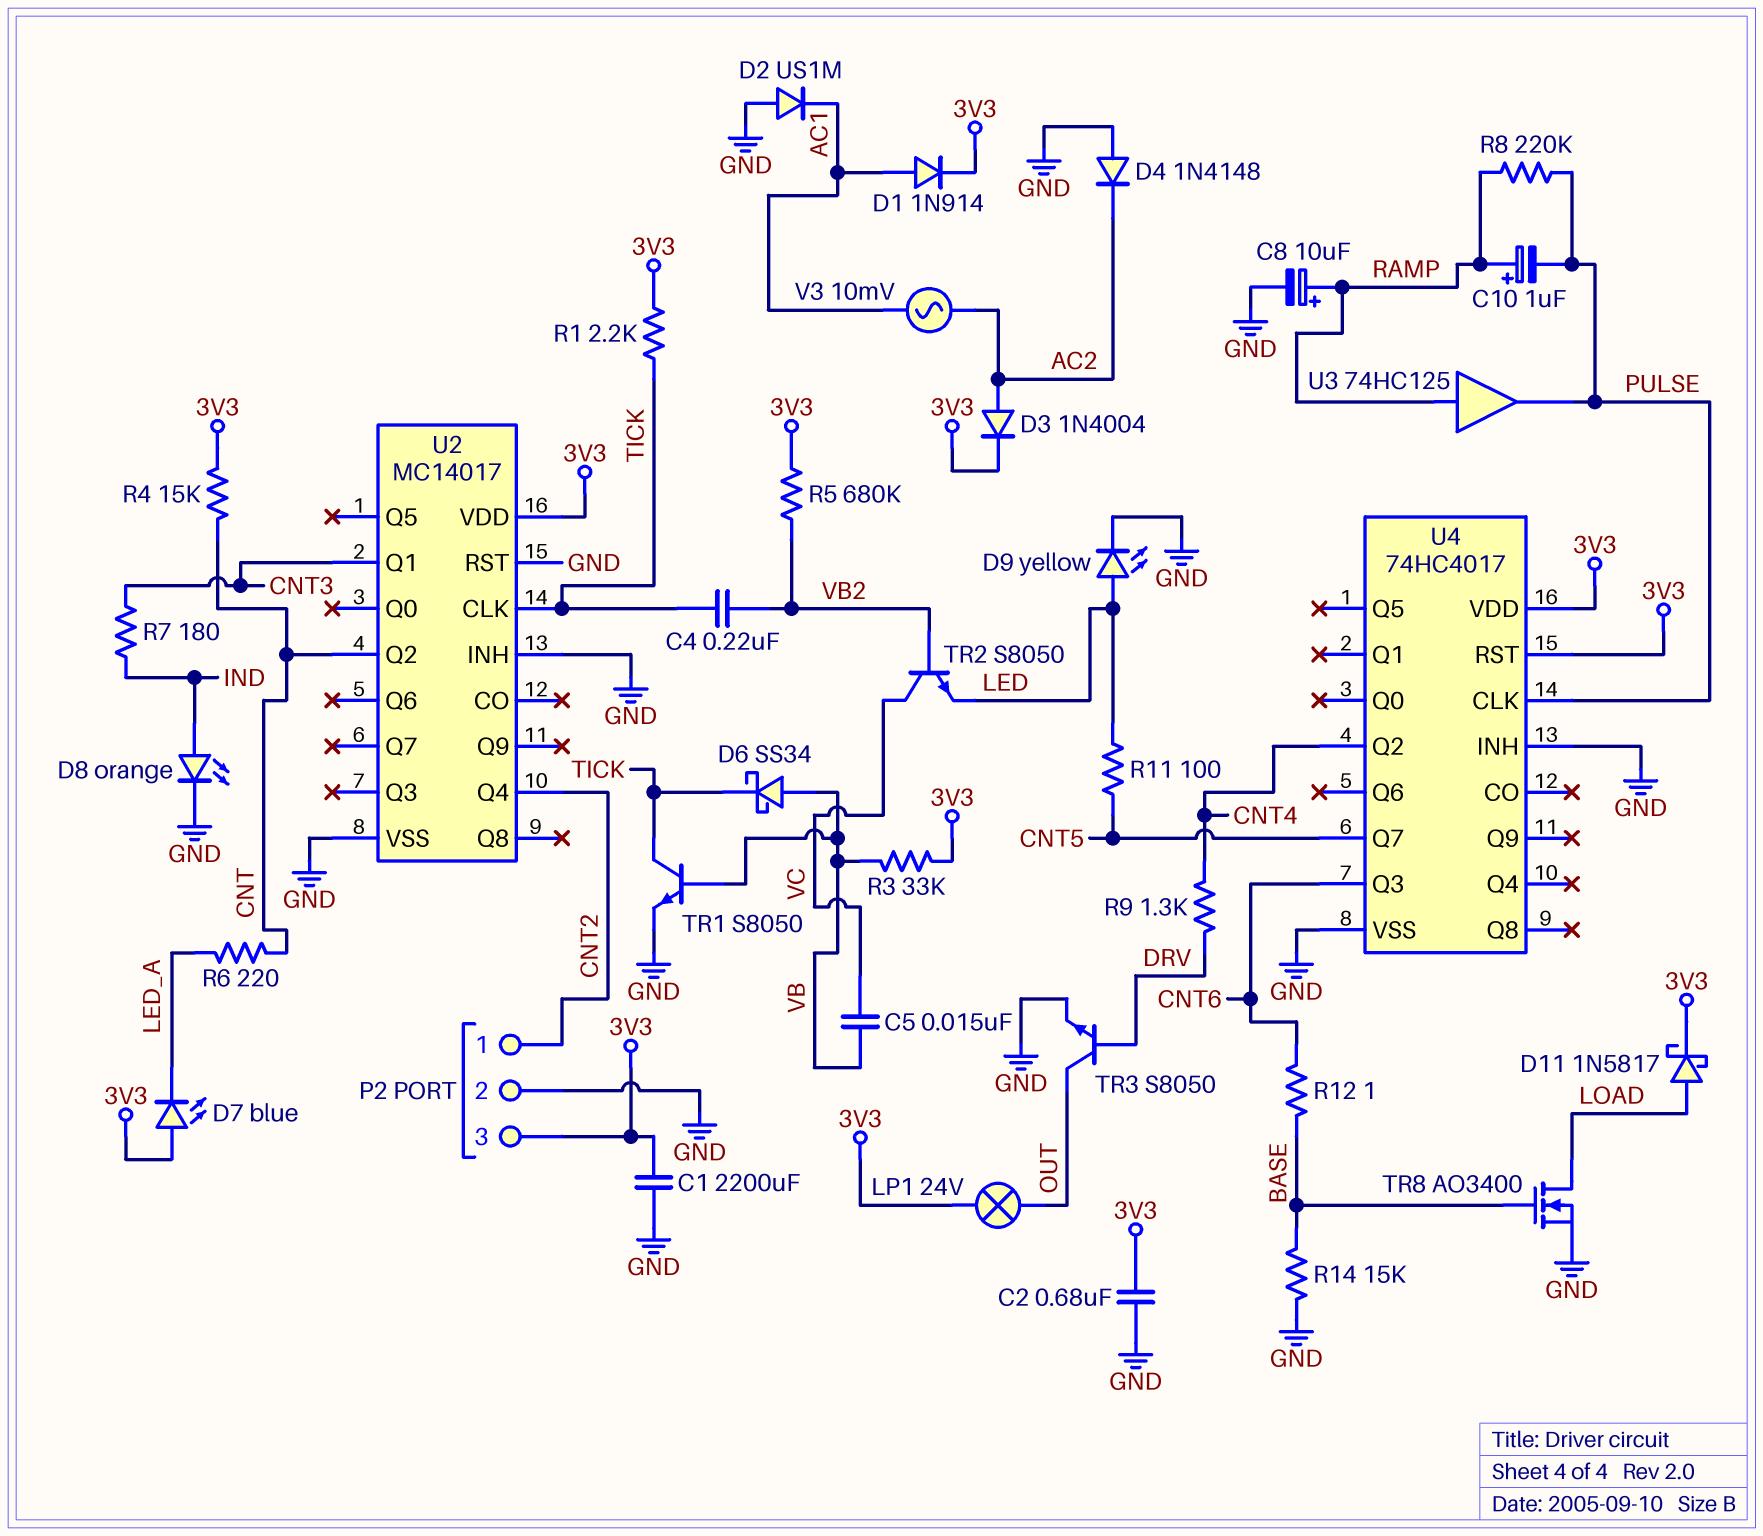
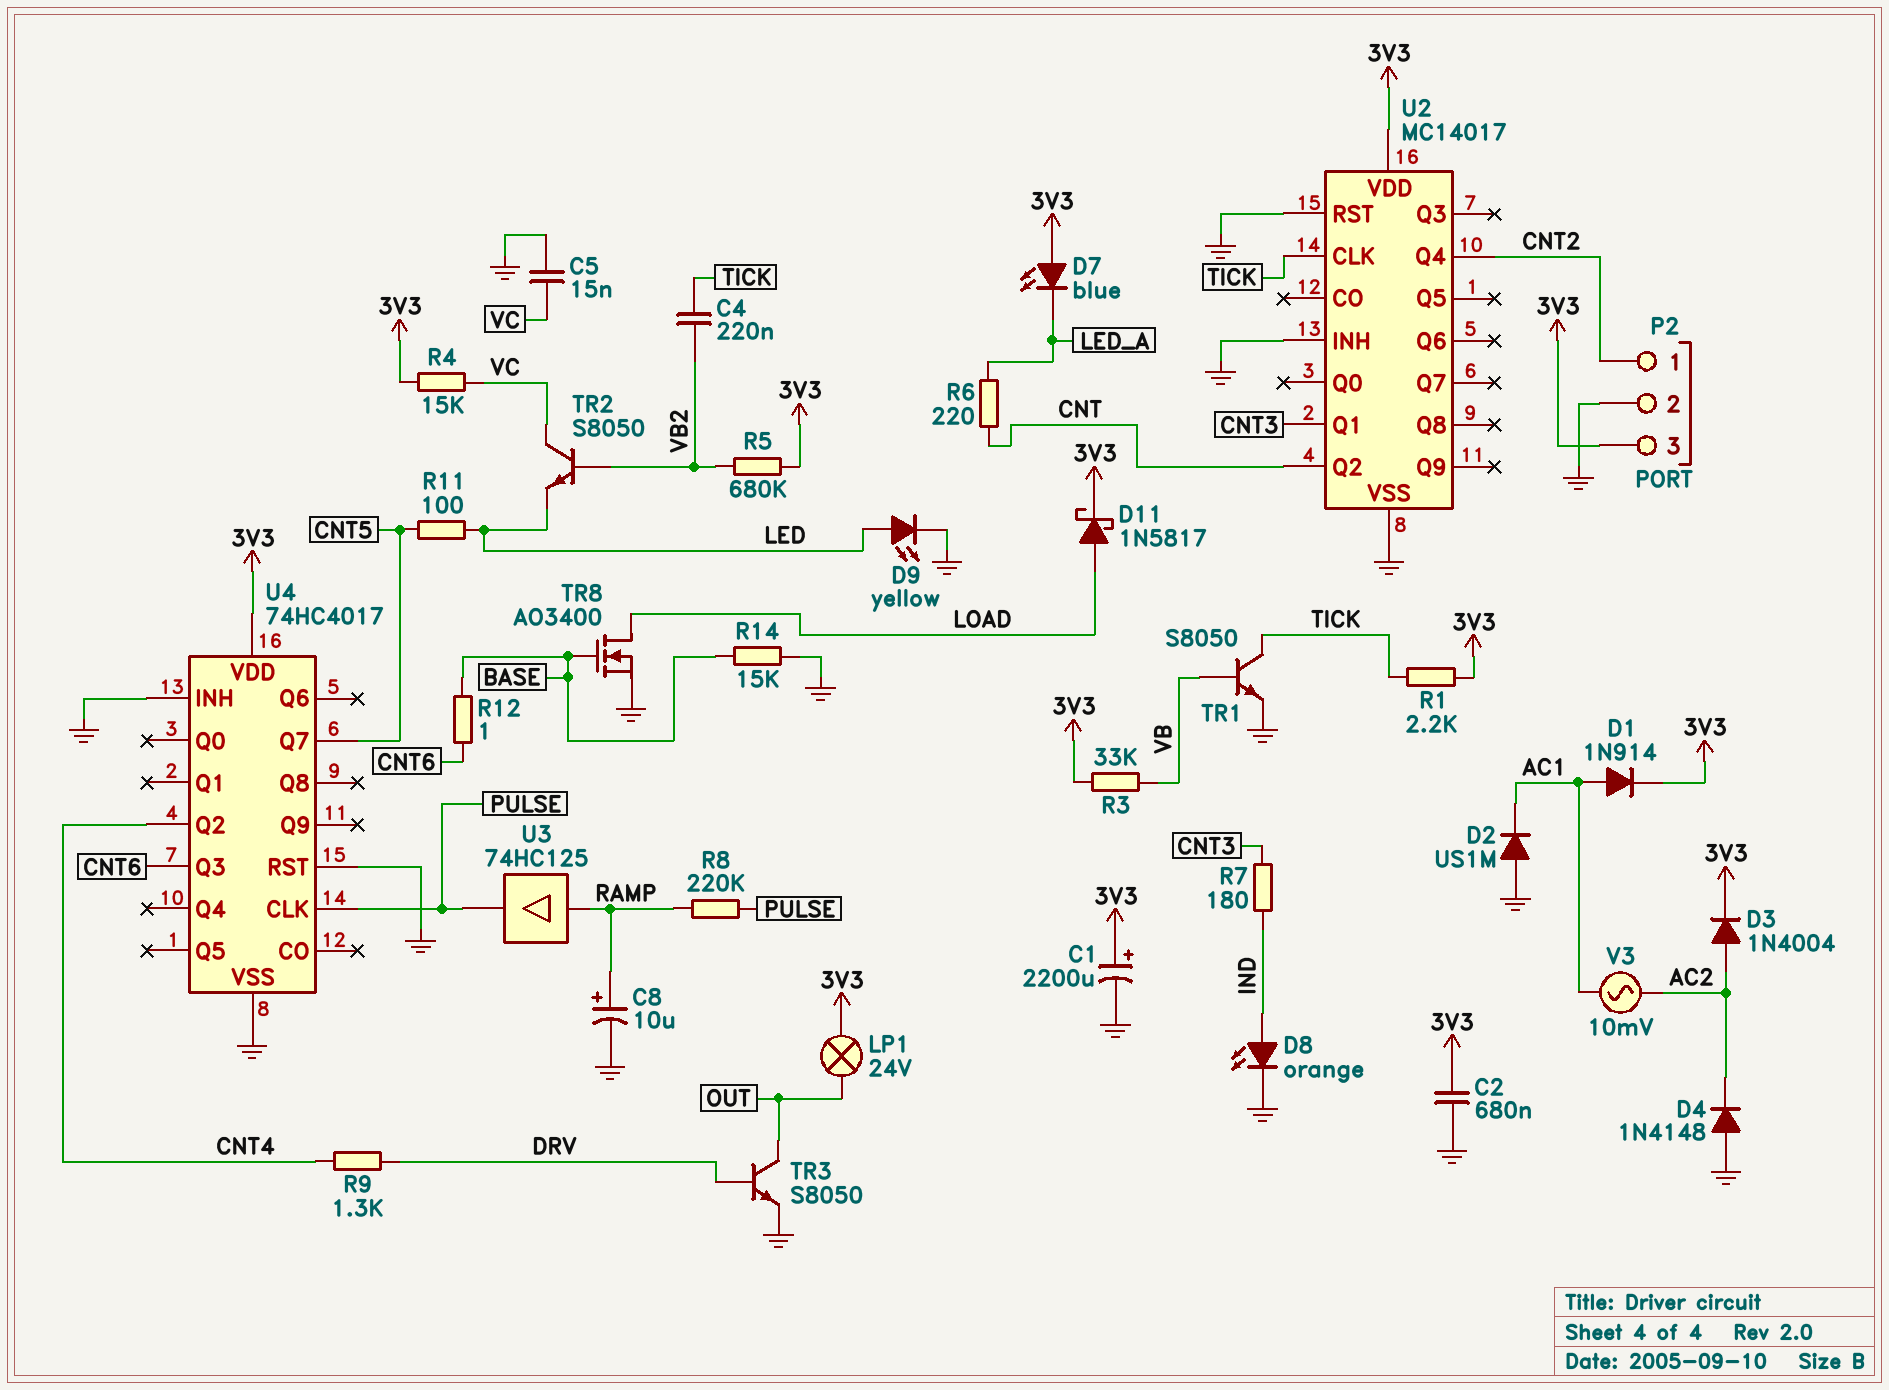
C1: 2200uF (3V3, GND) -> 2200uF (plus 3V3, minus GND)
C5: 15nF (VB, VC) -> 15nF (GND, VC)
C10: 1uF (plus RAMP, minus PULSE) -> none
D6: schottky SS34 (A VB, K TICK) -> none
R4: 15k (3V3, CNT) -> 15k (3V3, VC)
U4 pin RST: 3V3 -> GND

